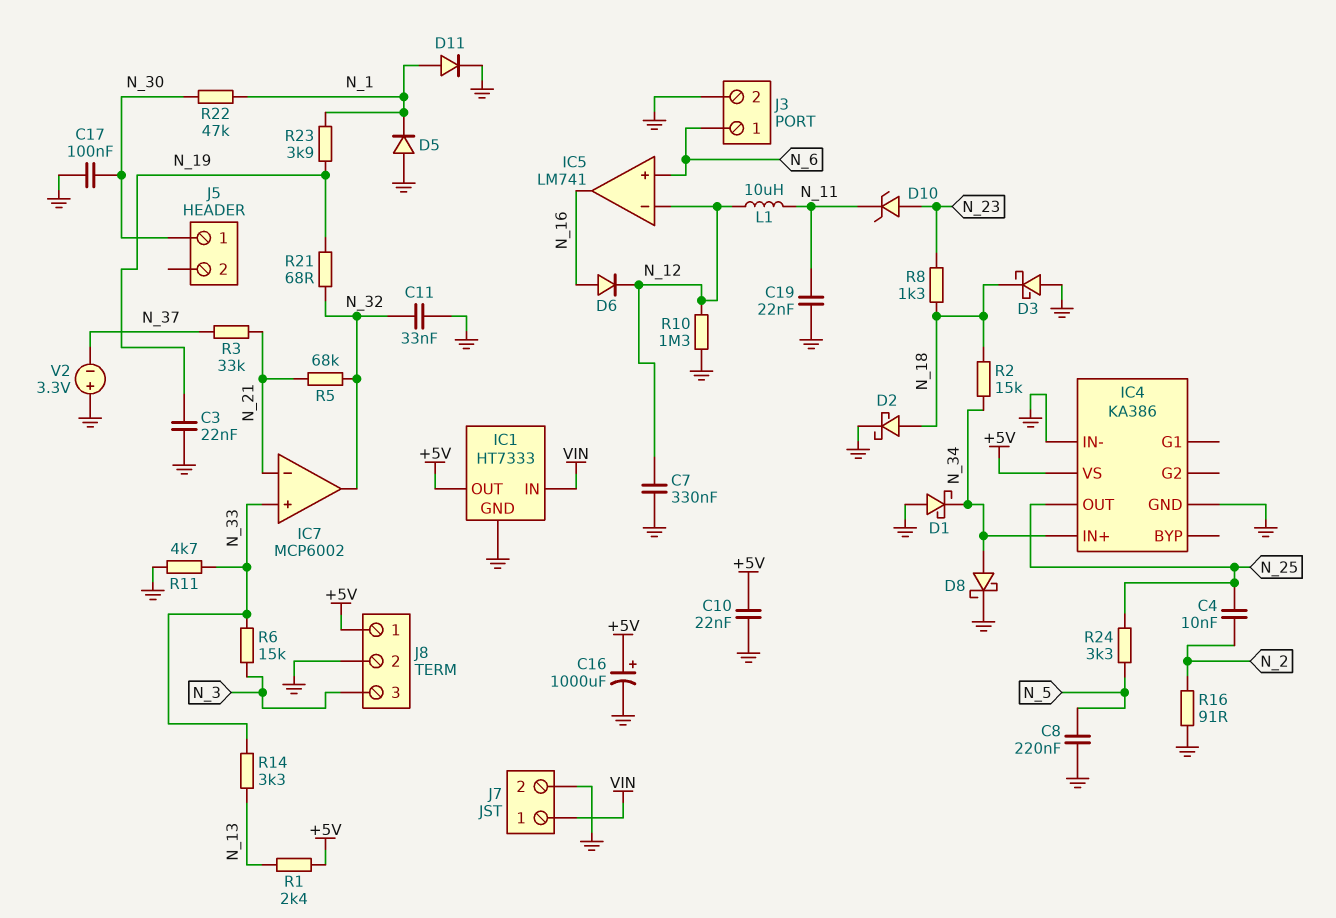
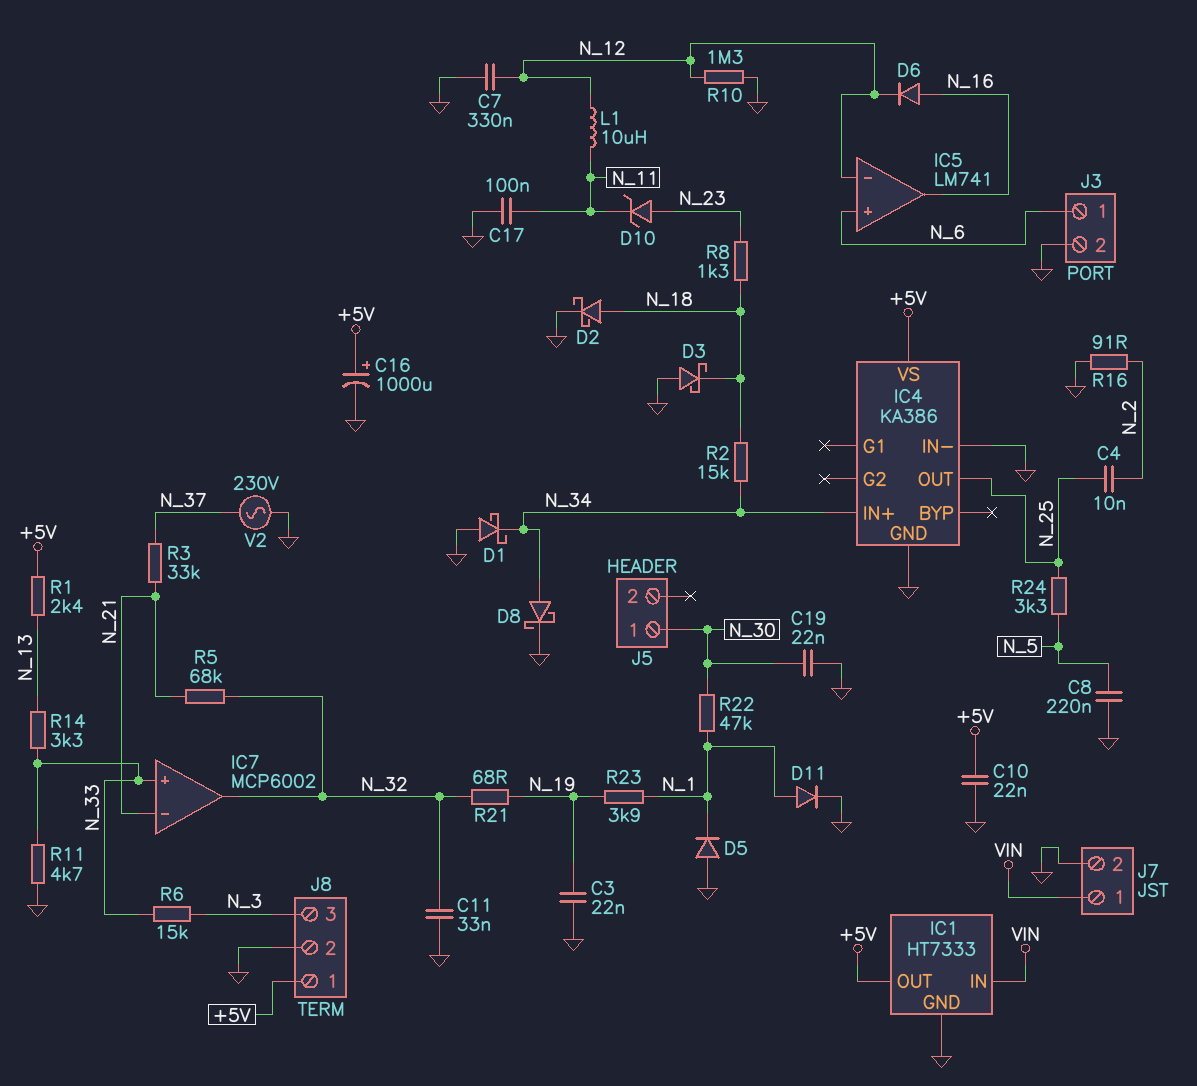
C17: 100nF (GND, N_30) -> 100nF (GND, N_11)
C19: 22nF (GND, N_11) -> 22nF (GND, N_30)
V2: 3.3V (plus GND, minus N_37) -> AC 230V (GND, N_37)

